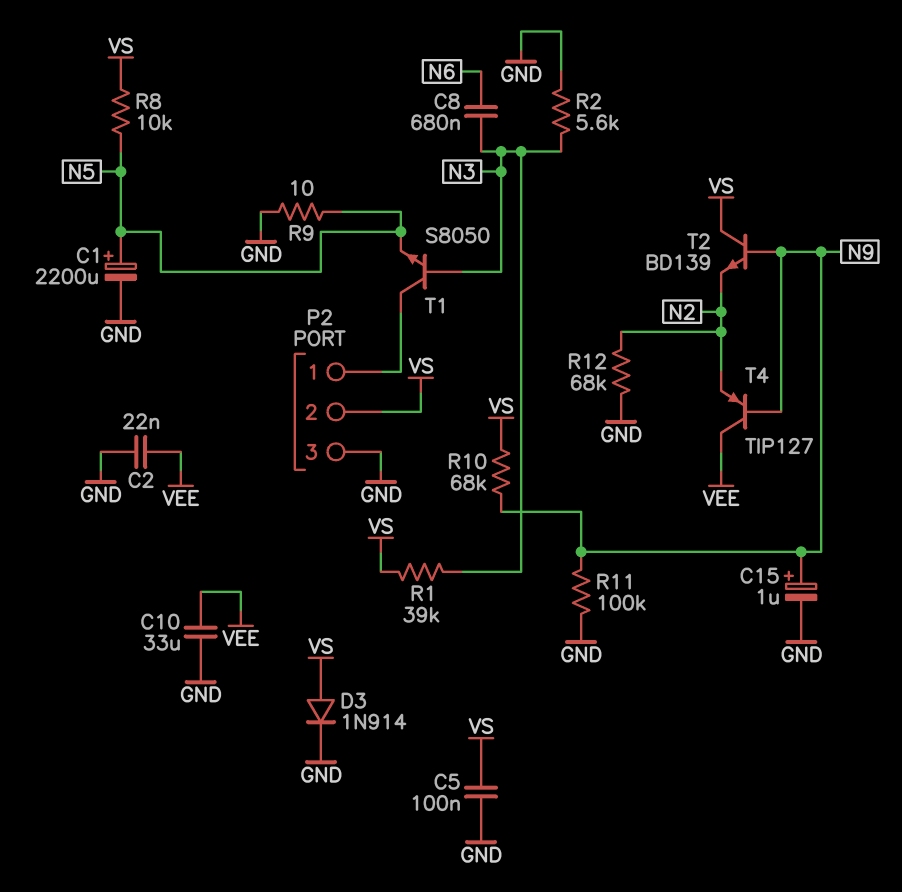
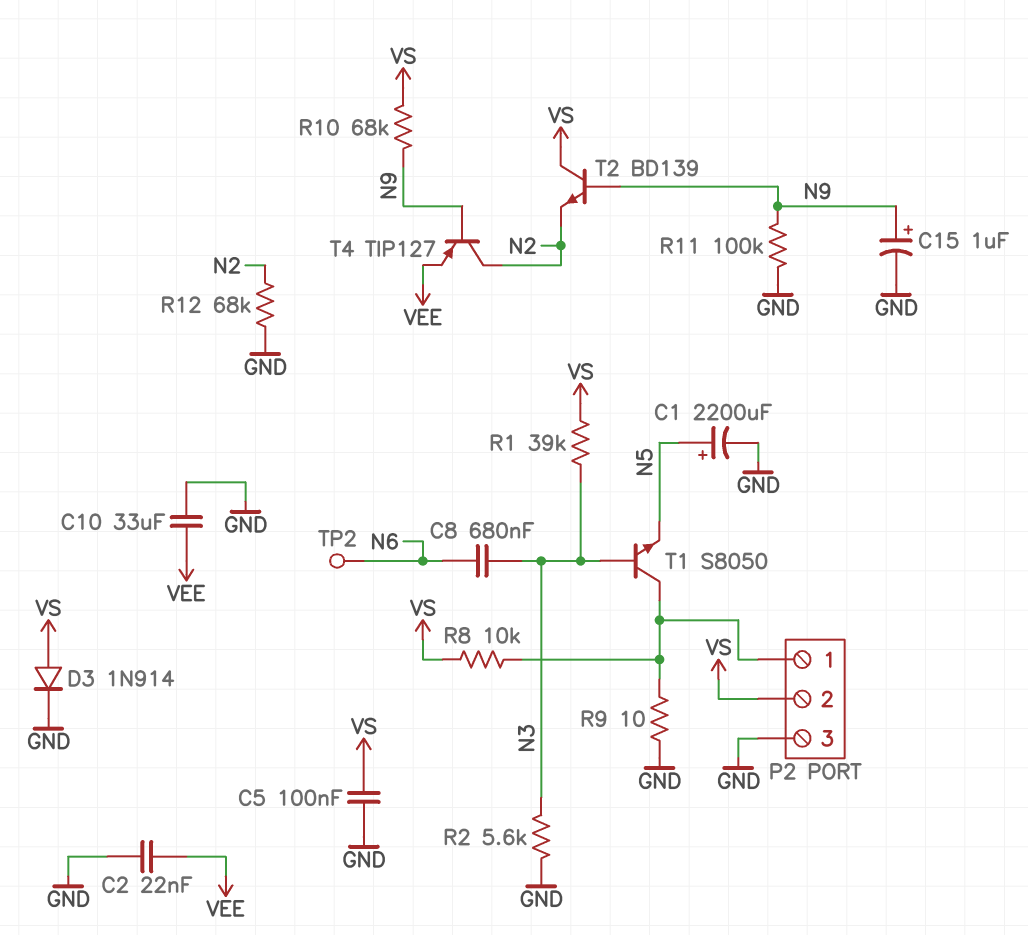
R8: 10k (N5, VS) -> 10k (P2/1, VS)
R9: 10 (GND, N5) -> 10 (GND, P2/1)
T4: PNP TIP127 (B N9, C VEE, E N2) -> PNP TIP127 (B N9, C N2, E VEE)
TP2: none -> test point (N6)

